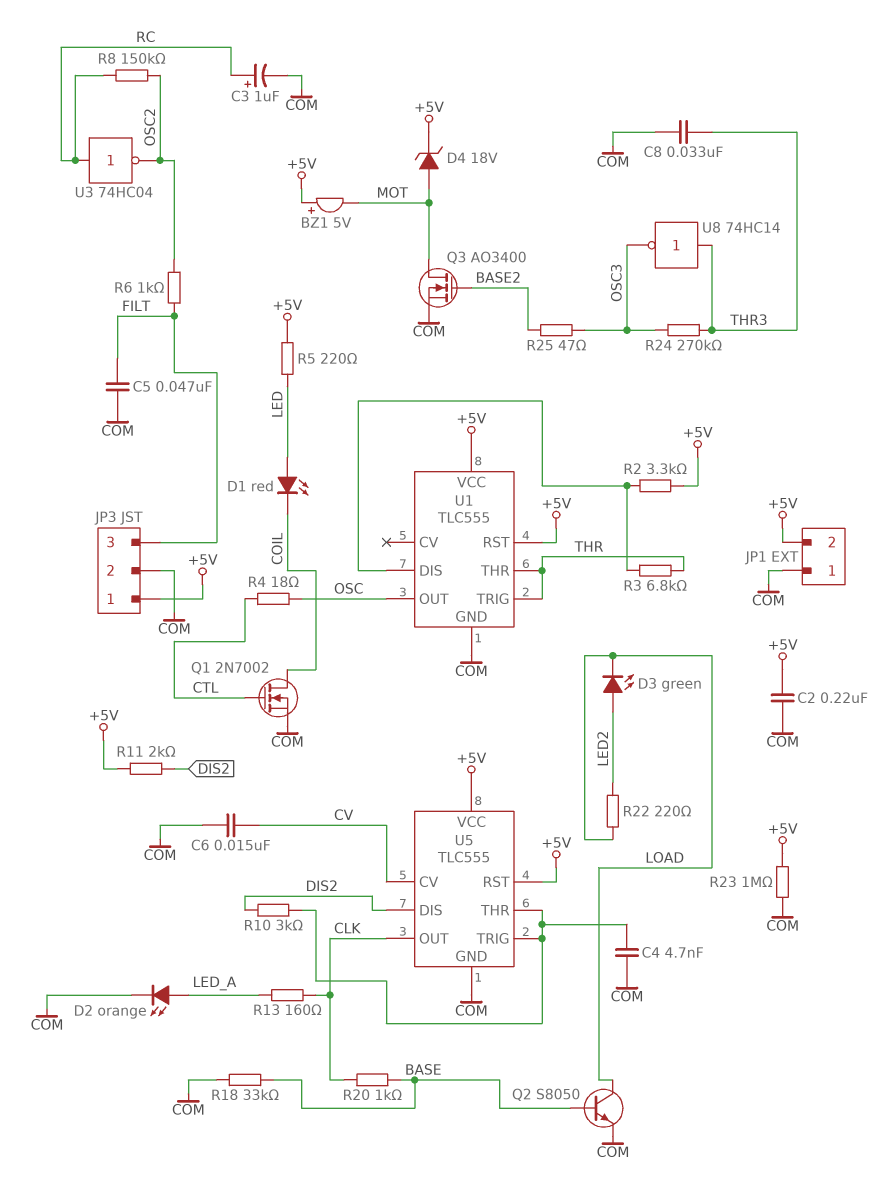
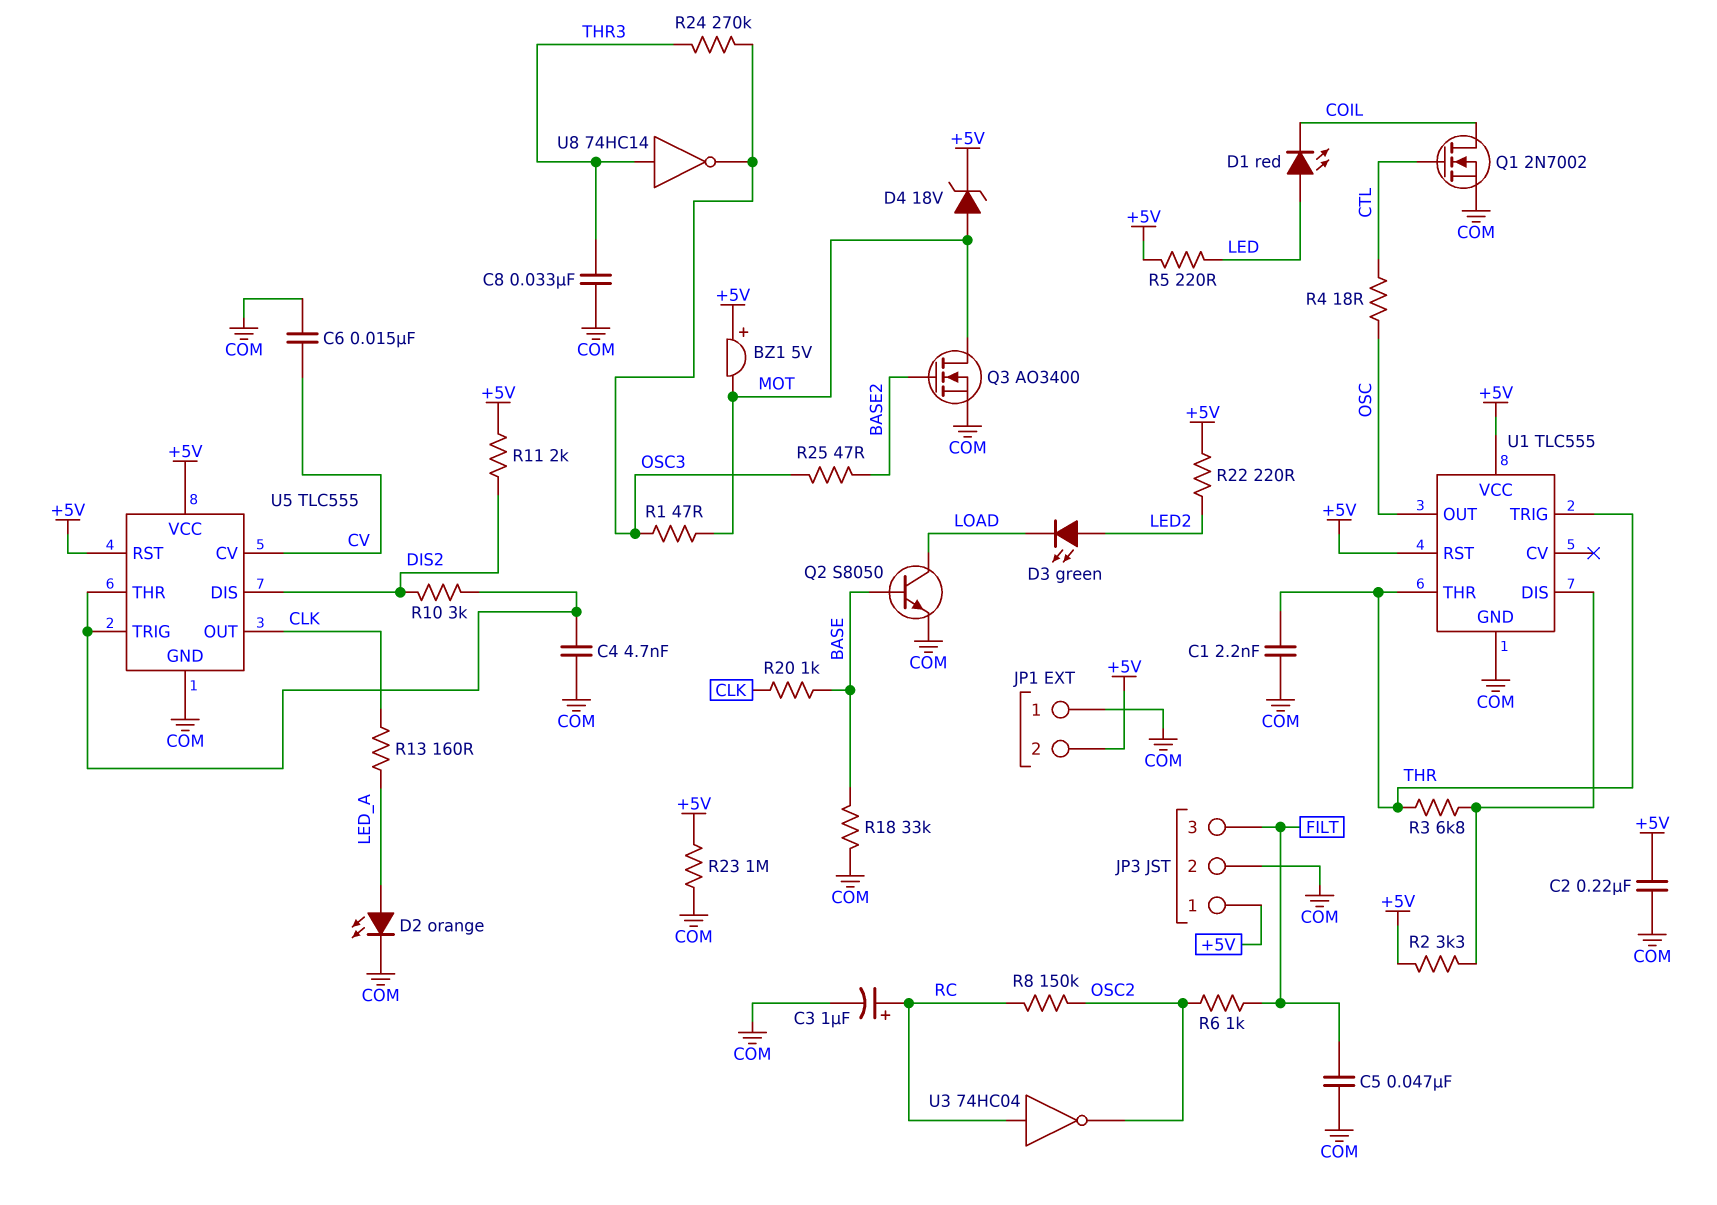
C1: none -> 2.2nF (COM, THR)
R1: none -> 47 (MOT, OSC3)
R22: 220 (LED2, LOAD) -> 220 (+5V, LED2)

